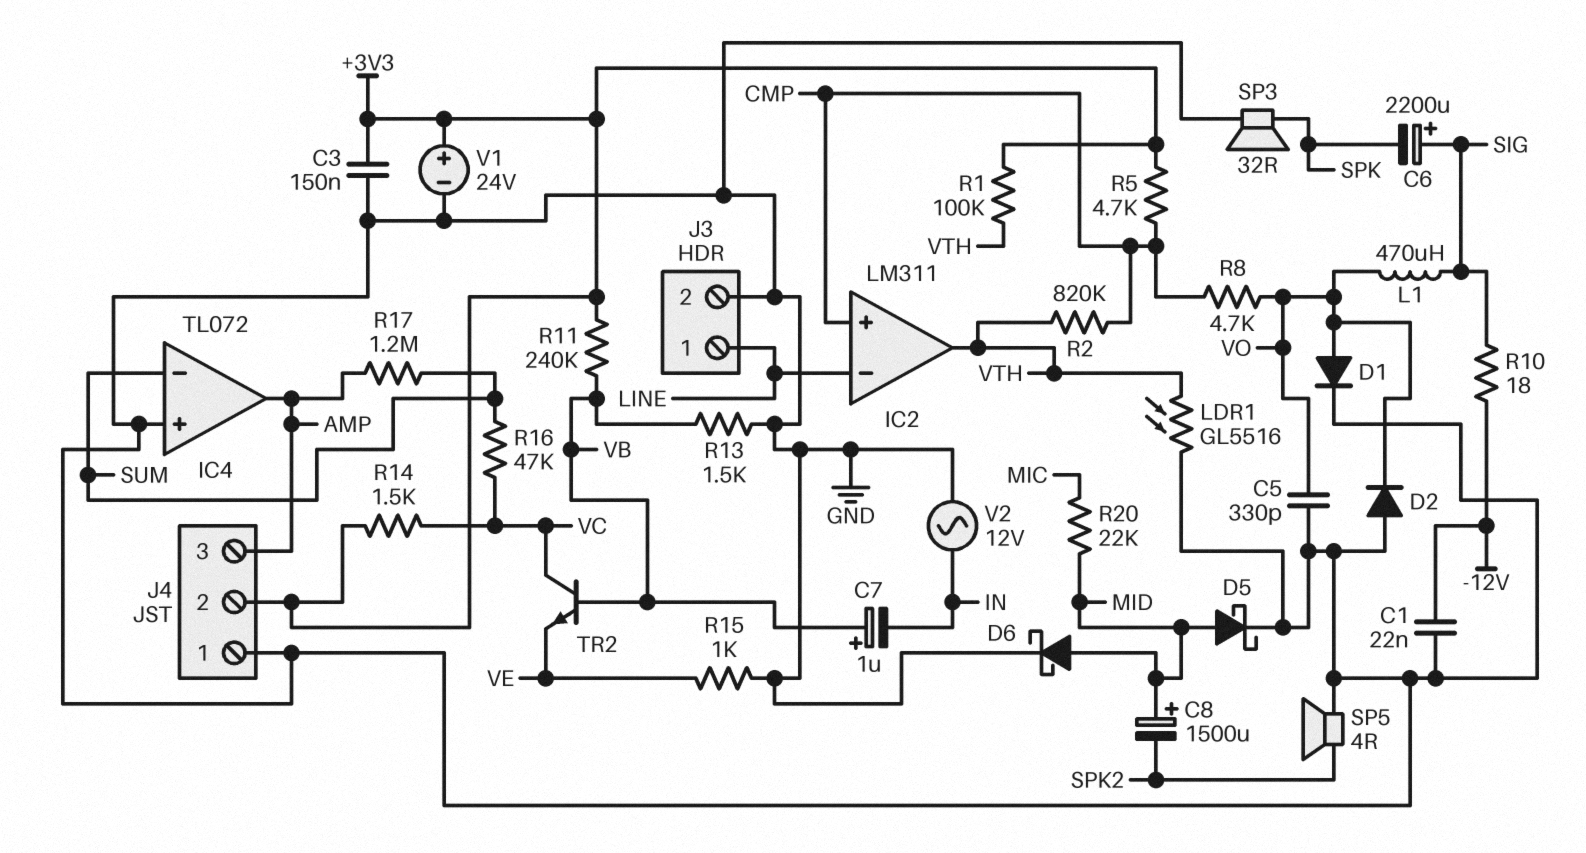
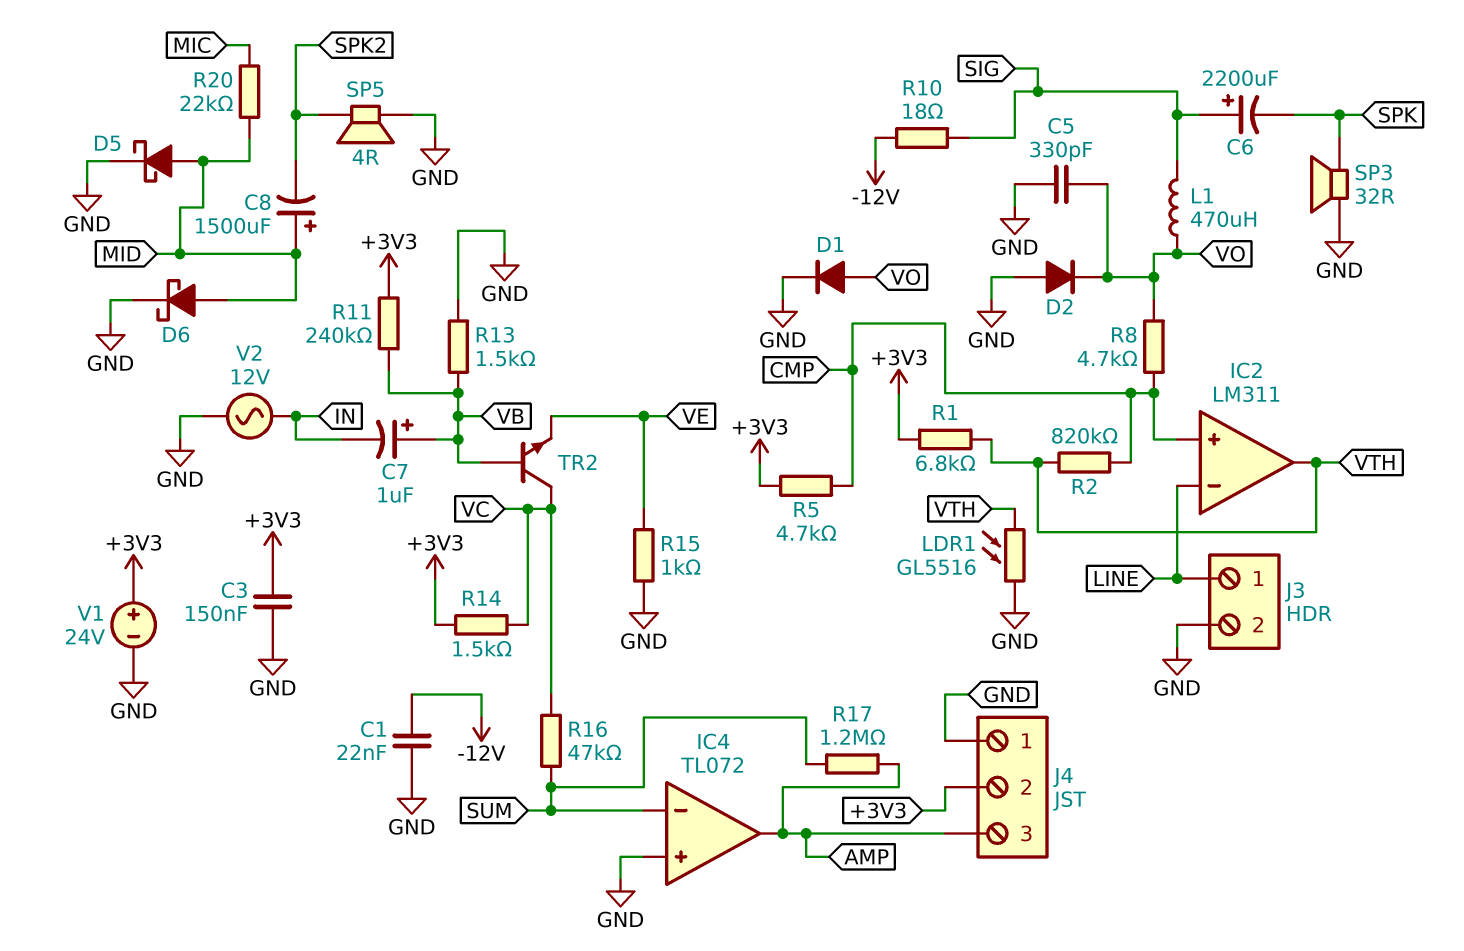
R1: 100k (+3V3, VTH) -> 6.8k (+3V3, VTH)

